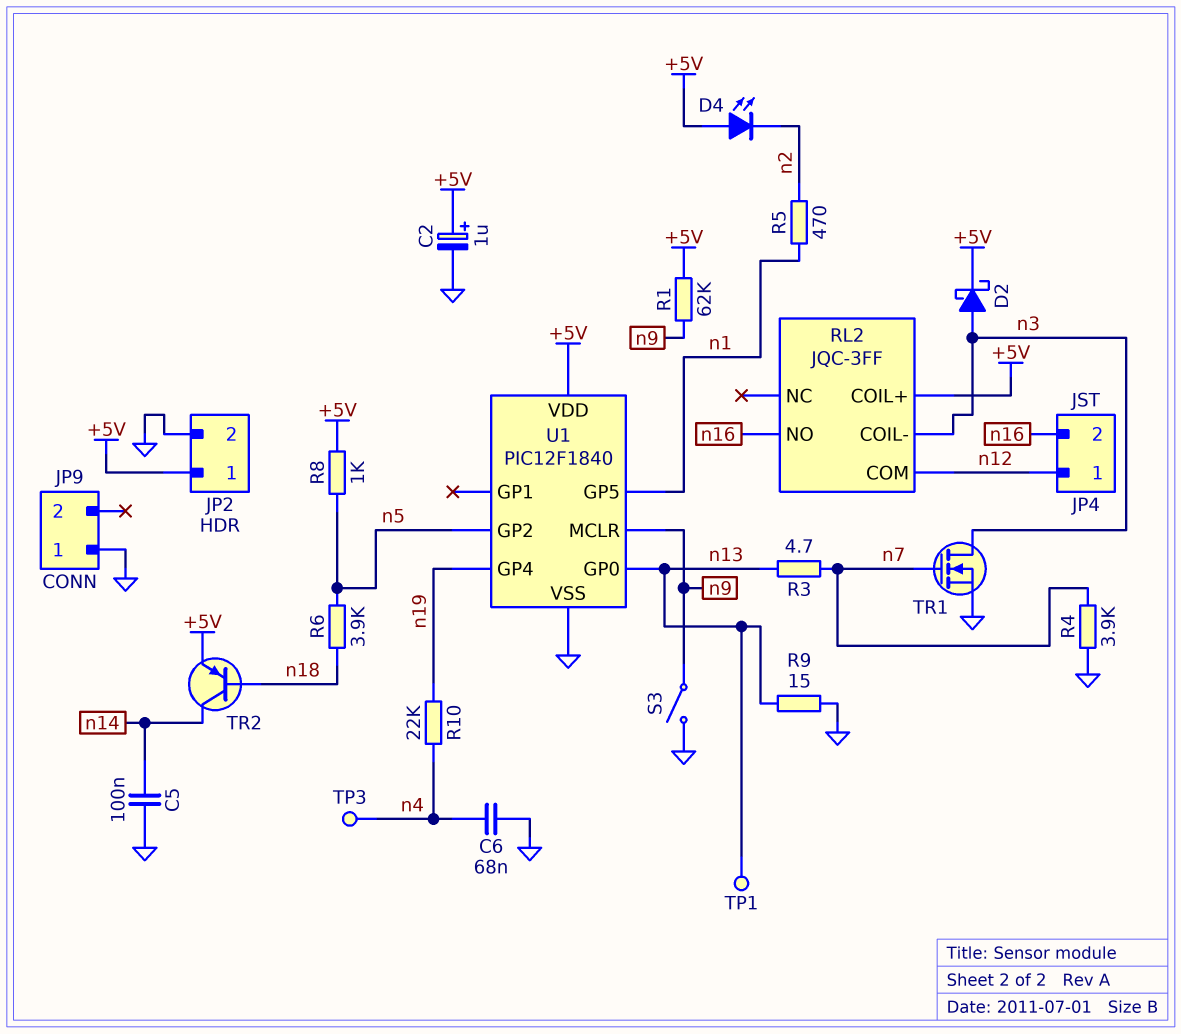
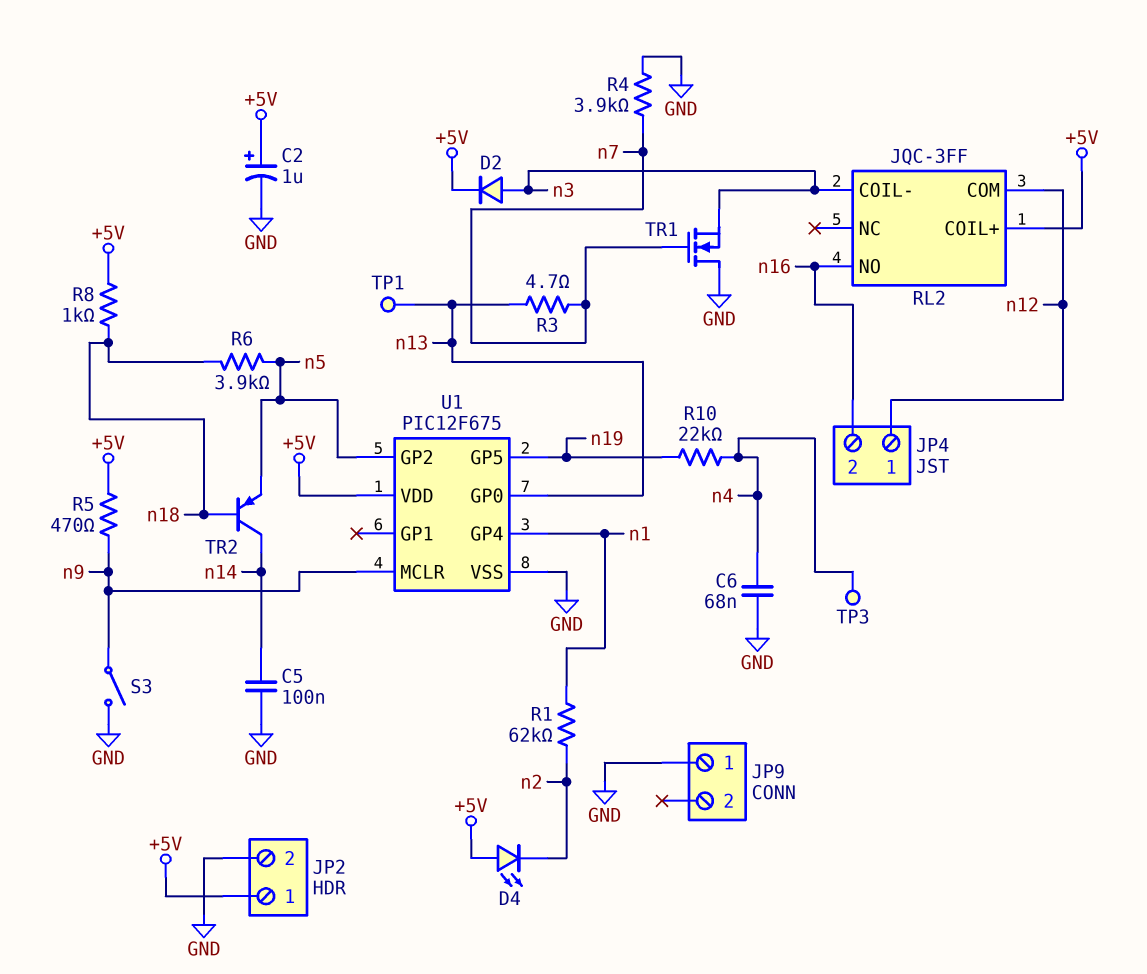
D2: schottky (A n3, K +5V) -> diode (A n3, K +5V)
R1: 62k (+5V, n9) -> 62k (n1, n2)
R5: 470 (n1, n2) -> 470 (+5V, n9)
R8: 1k (+5V, n5) -> 1k (+5V, n18)
R9: 15 (GND, n13) -> none
TR1: NMOS (G n7, D n3, S GND) -> NMOS (G n7, D GND, S n3)
TR2: PNP (B n18, C n14, E +5V) -> PNP (B n18, C n14, E n5)
U1: PIC12F1840 -> PIC12F675
U1 pin GP4: n19 -> n1
U1 pin GP5: n1 -> n19

